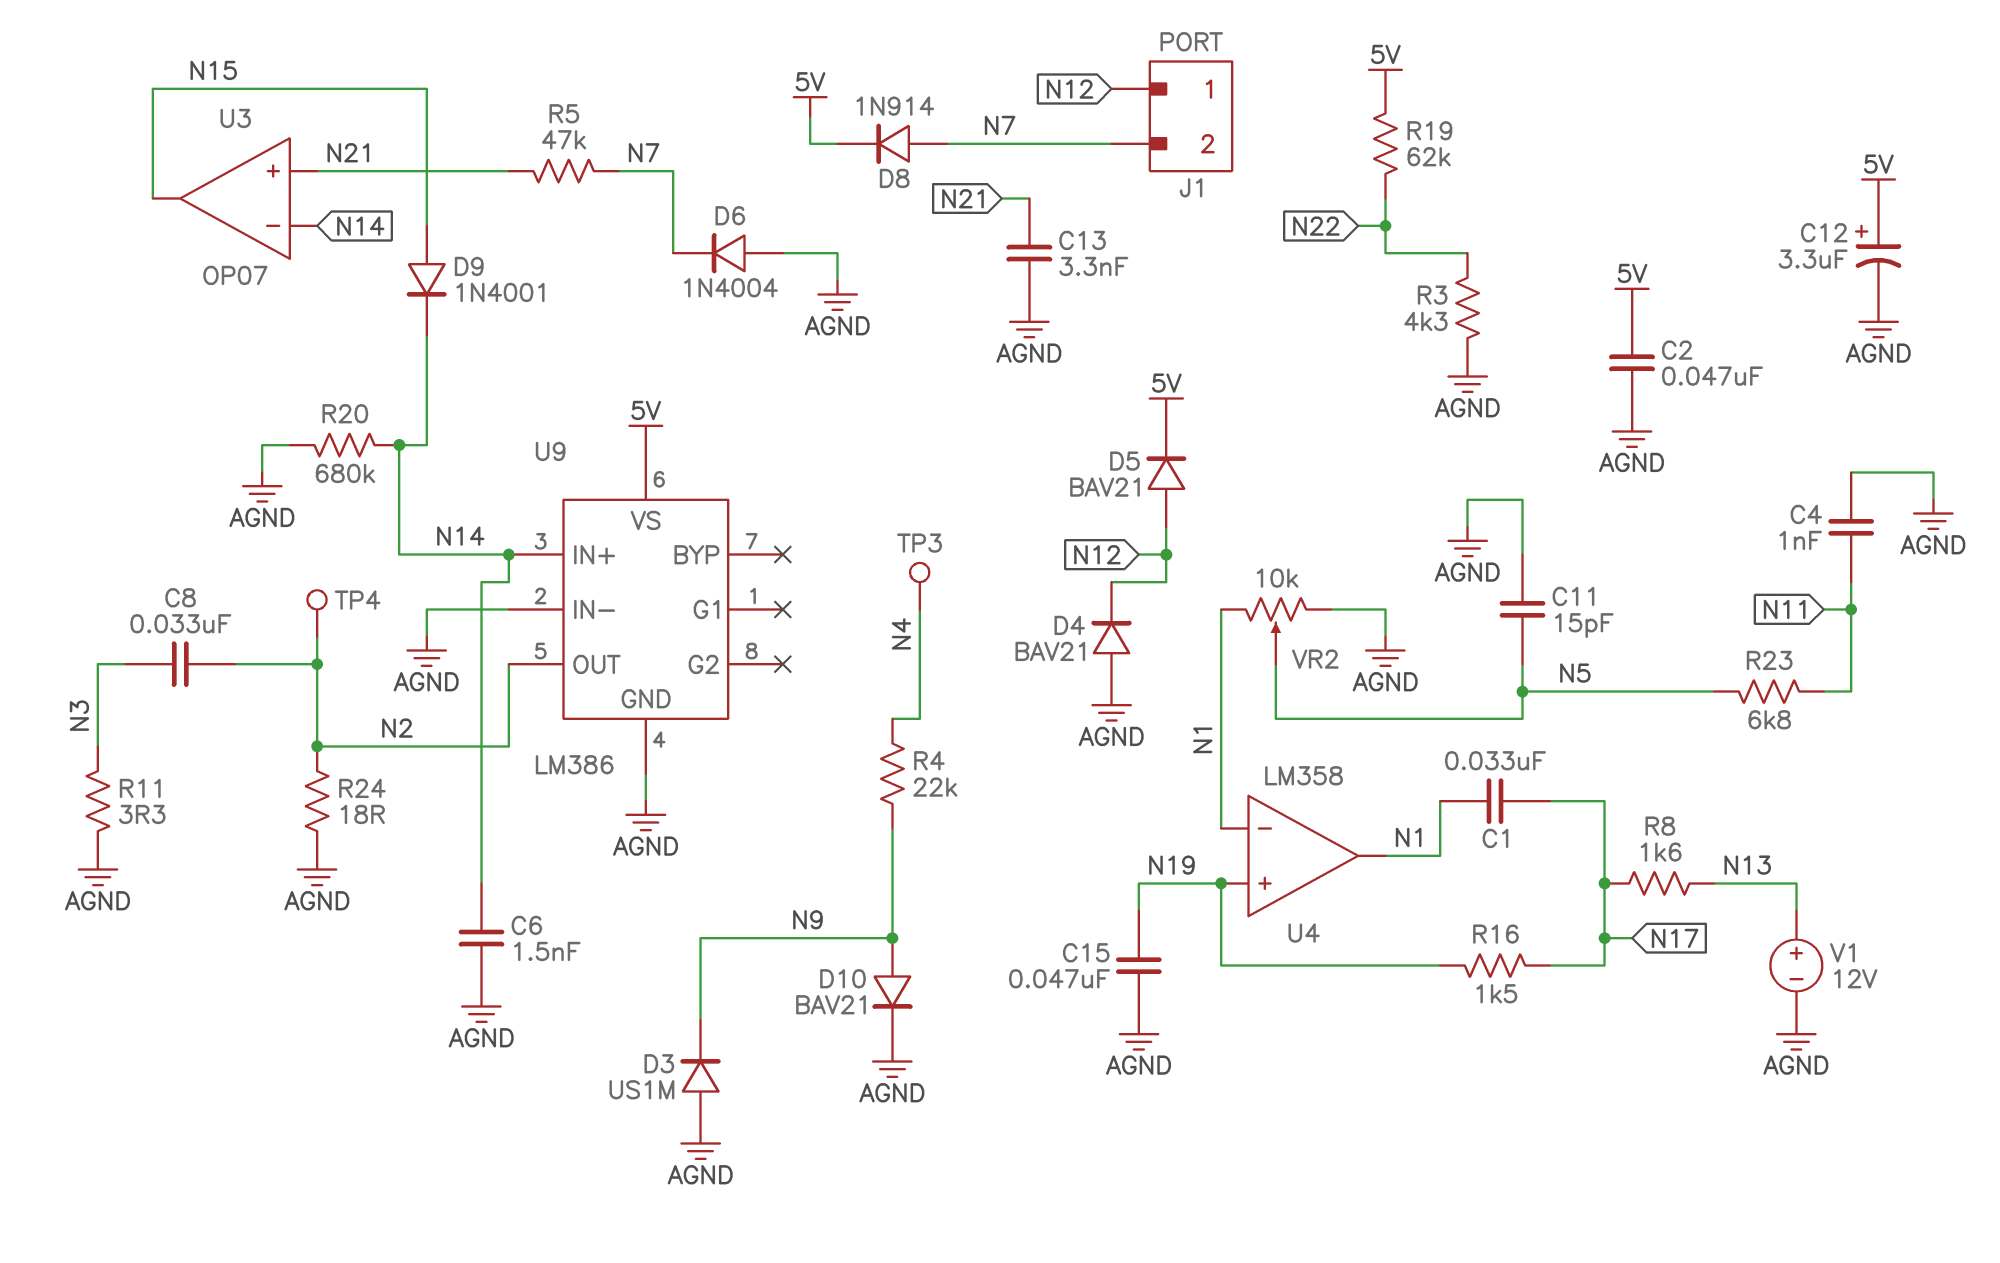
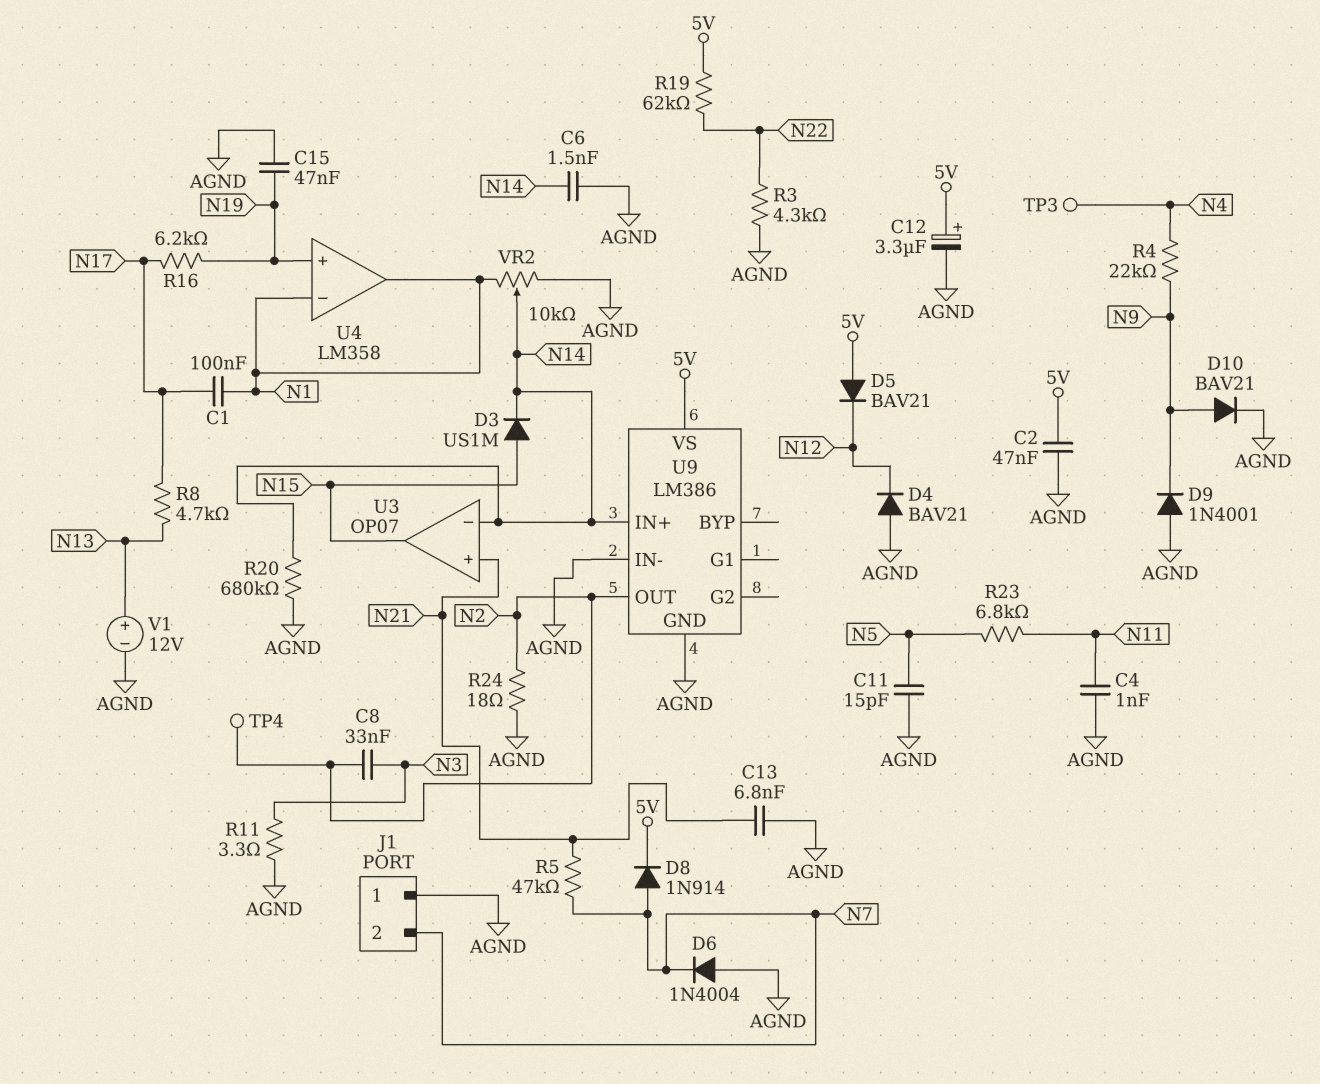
C1: 33nF (N1, N17) -> 100nF (N1, N17)
C13: 3.3nF (AGND, N21) -> 6.8nF (AGND, N21)
D3: diode US1M (A AGND, K N9) -> diode US1M (A N15, K N14)
D5: diode BAV21 (A N12, K 5V) -> diode BAV21 (A 5V, K N12)
D9: diode 1N4001 (A N15, K N14) -> diode 1N4001 (A AGND, K N9)
J1 pin 1: N12 -> AGND
R8: 1.6k (N13, N17) -> 4.7k (N13, N17)
R16: 1.5k (N17, N19) -> 6.2k (N17, N19)
VR2: 10k (AGND, N1, wiper N5) -> 10k (AGND, N1, wiper N14)

